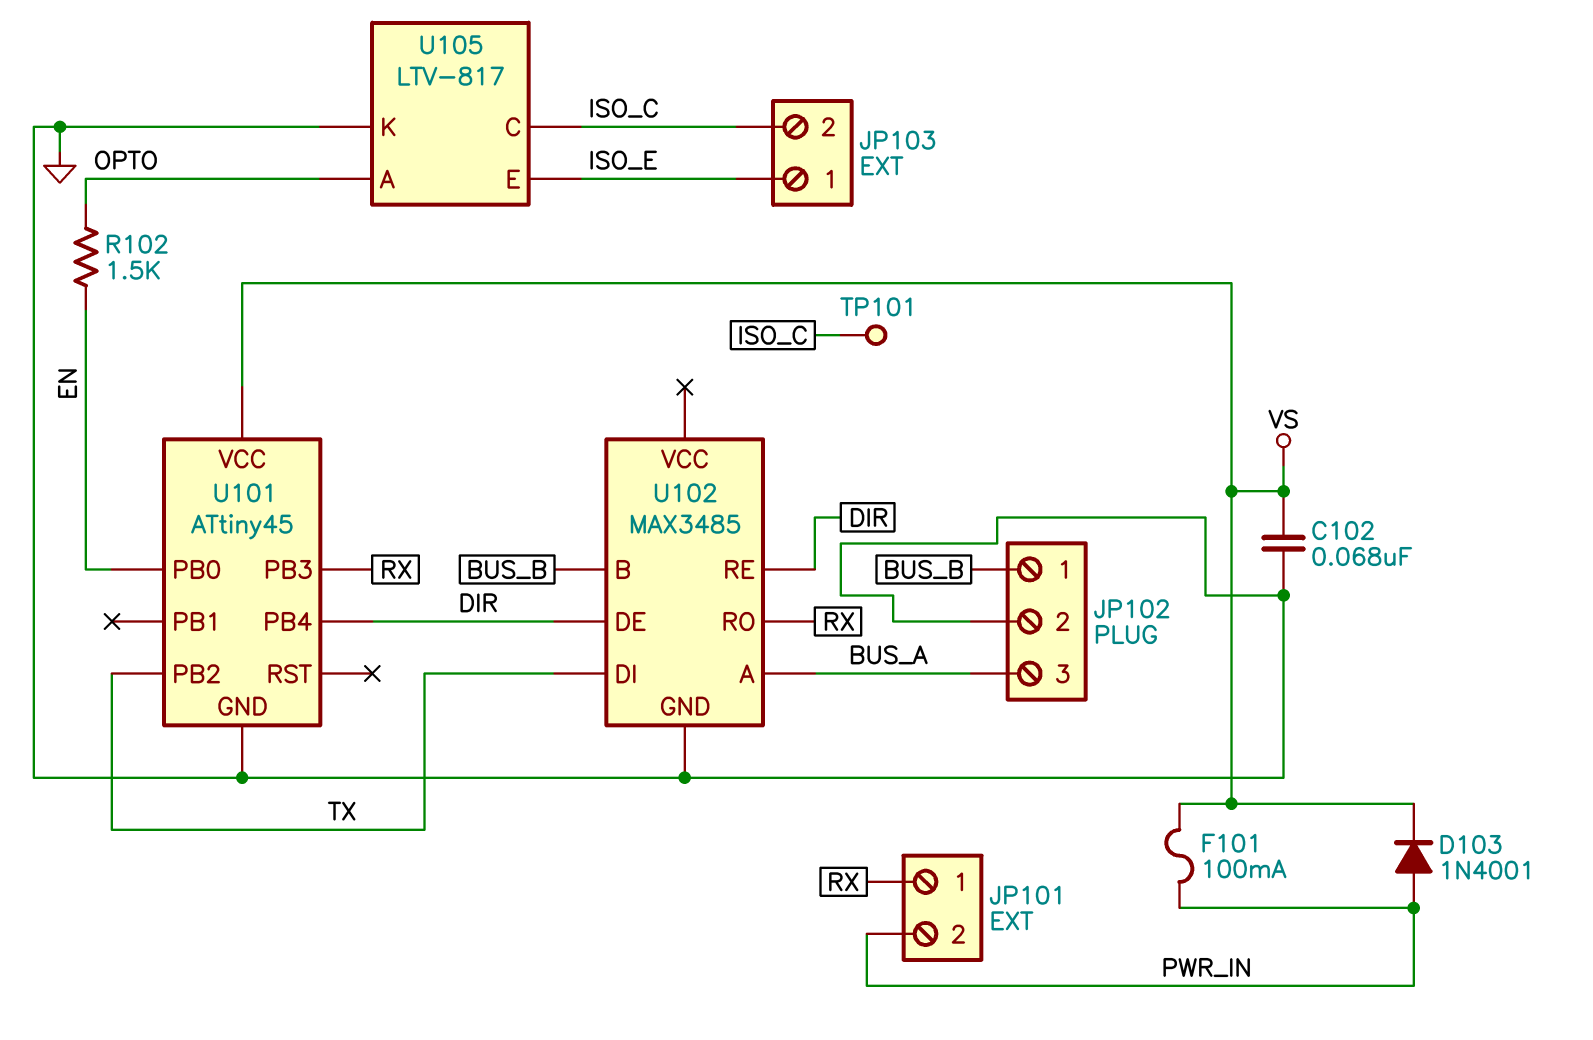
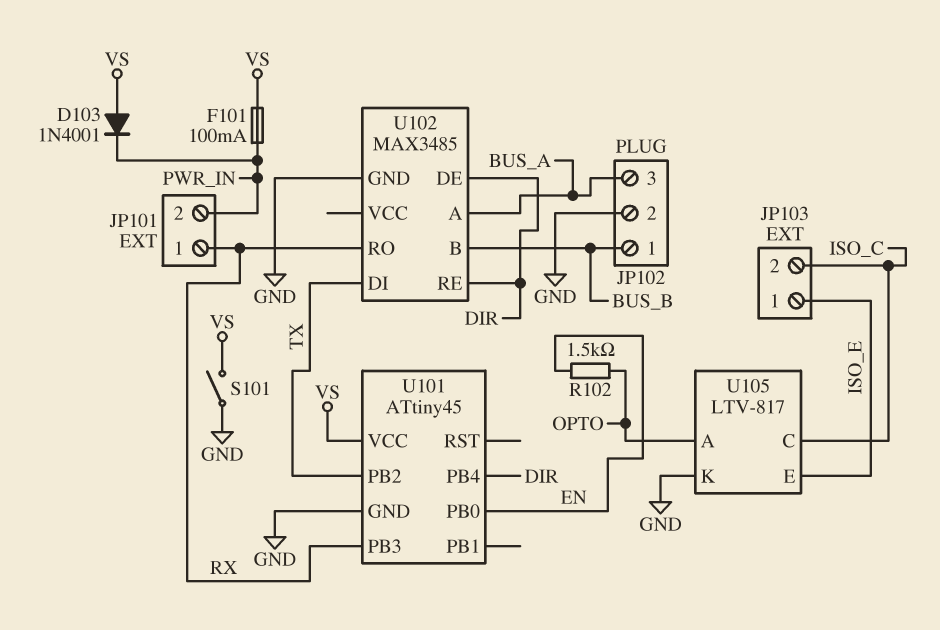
C102: 68nF (GND, VS) -> none
D103: diode 1N4001 (A PWR_IN, K VS) -> diode 1N4001 (A VS, K PWR_IN)
S101: none -> switch (GND, VS)
TP101: test point (ISO_C) -> none

